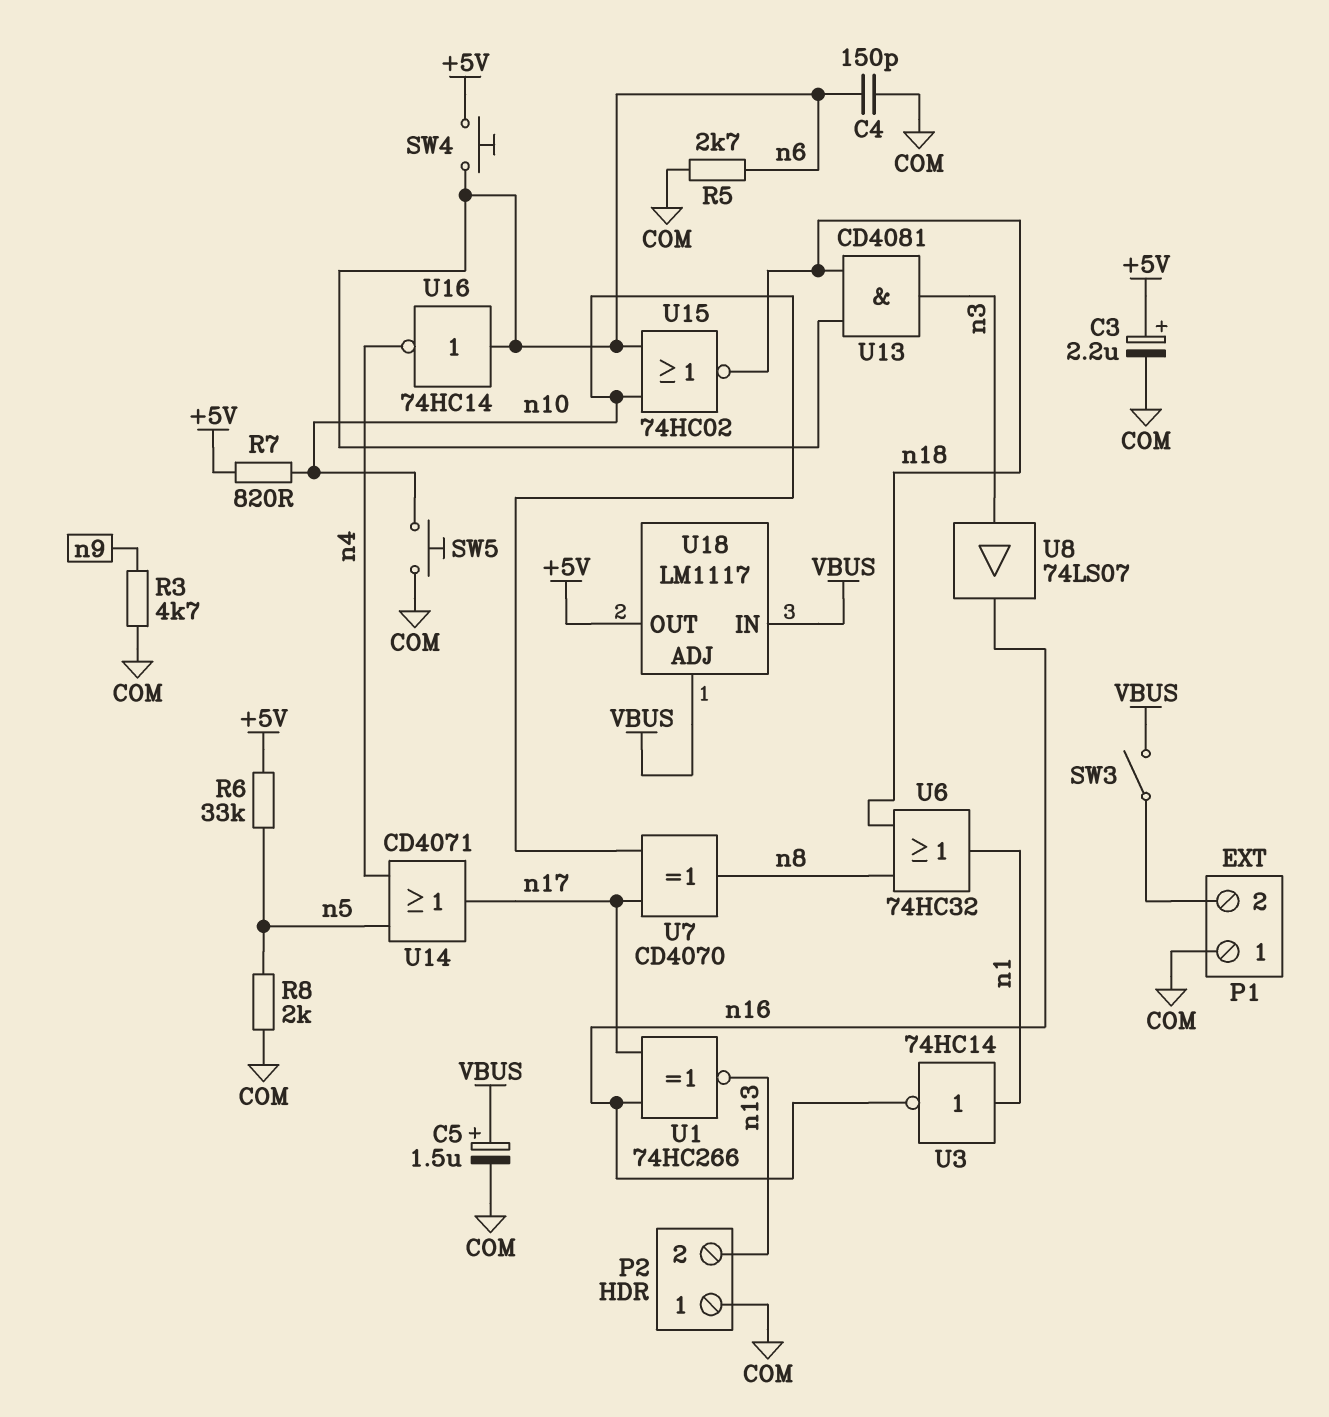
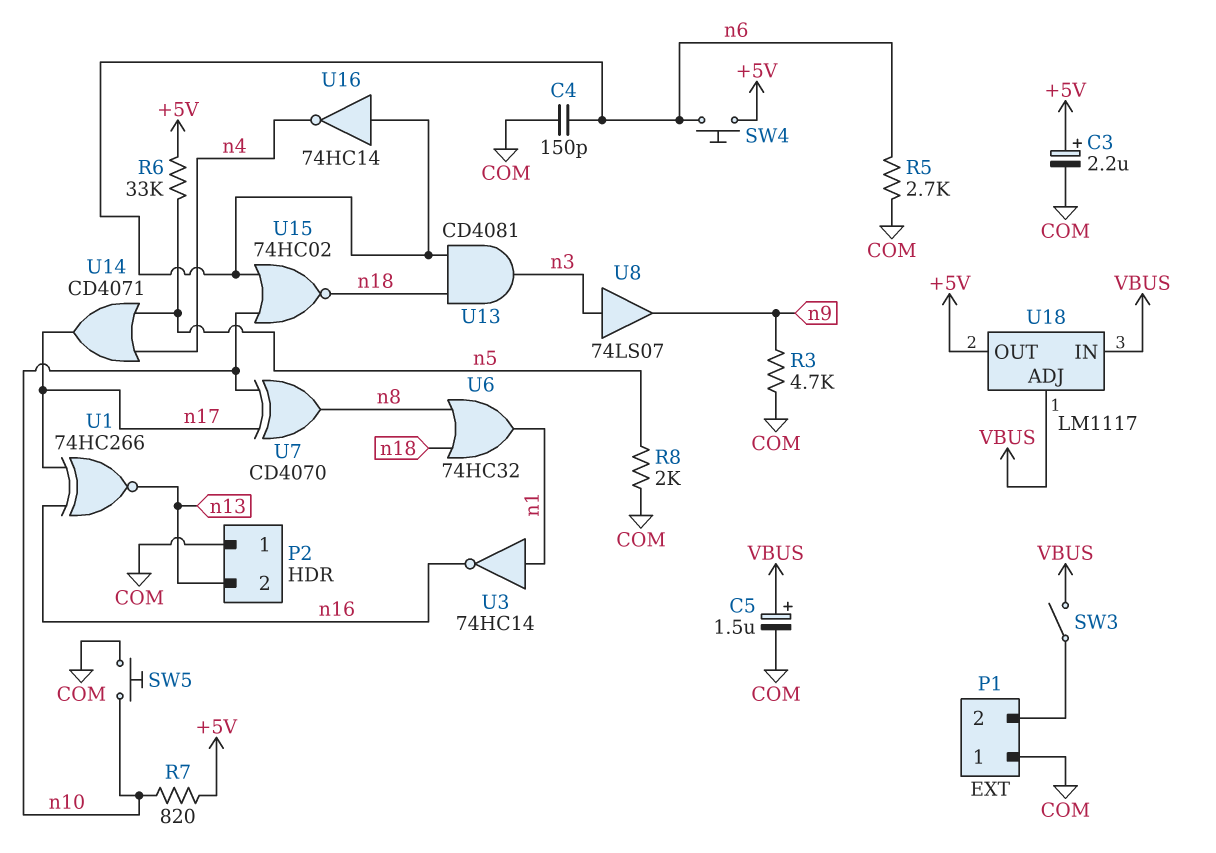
U8: buffer 74LS07 (in n3, out n16) -> buffer 74LS07 (in n3, out n9)

